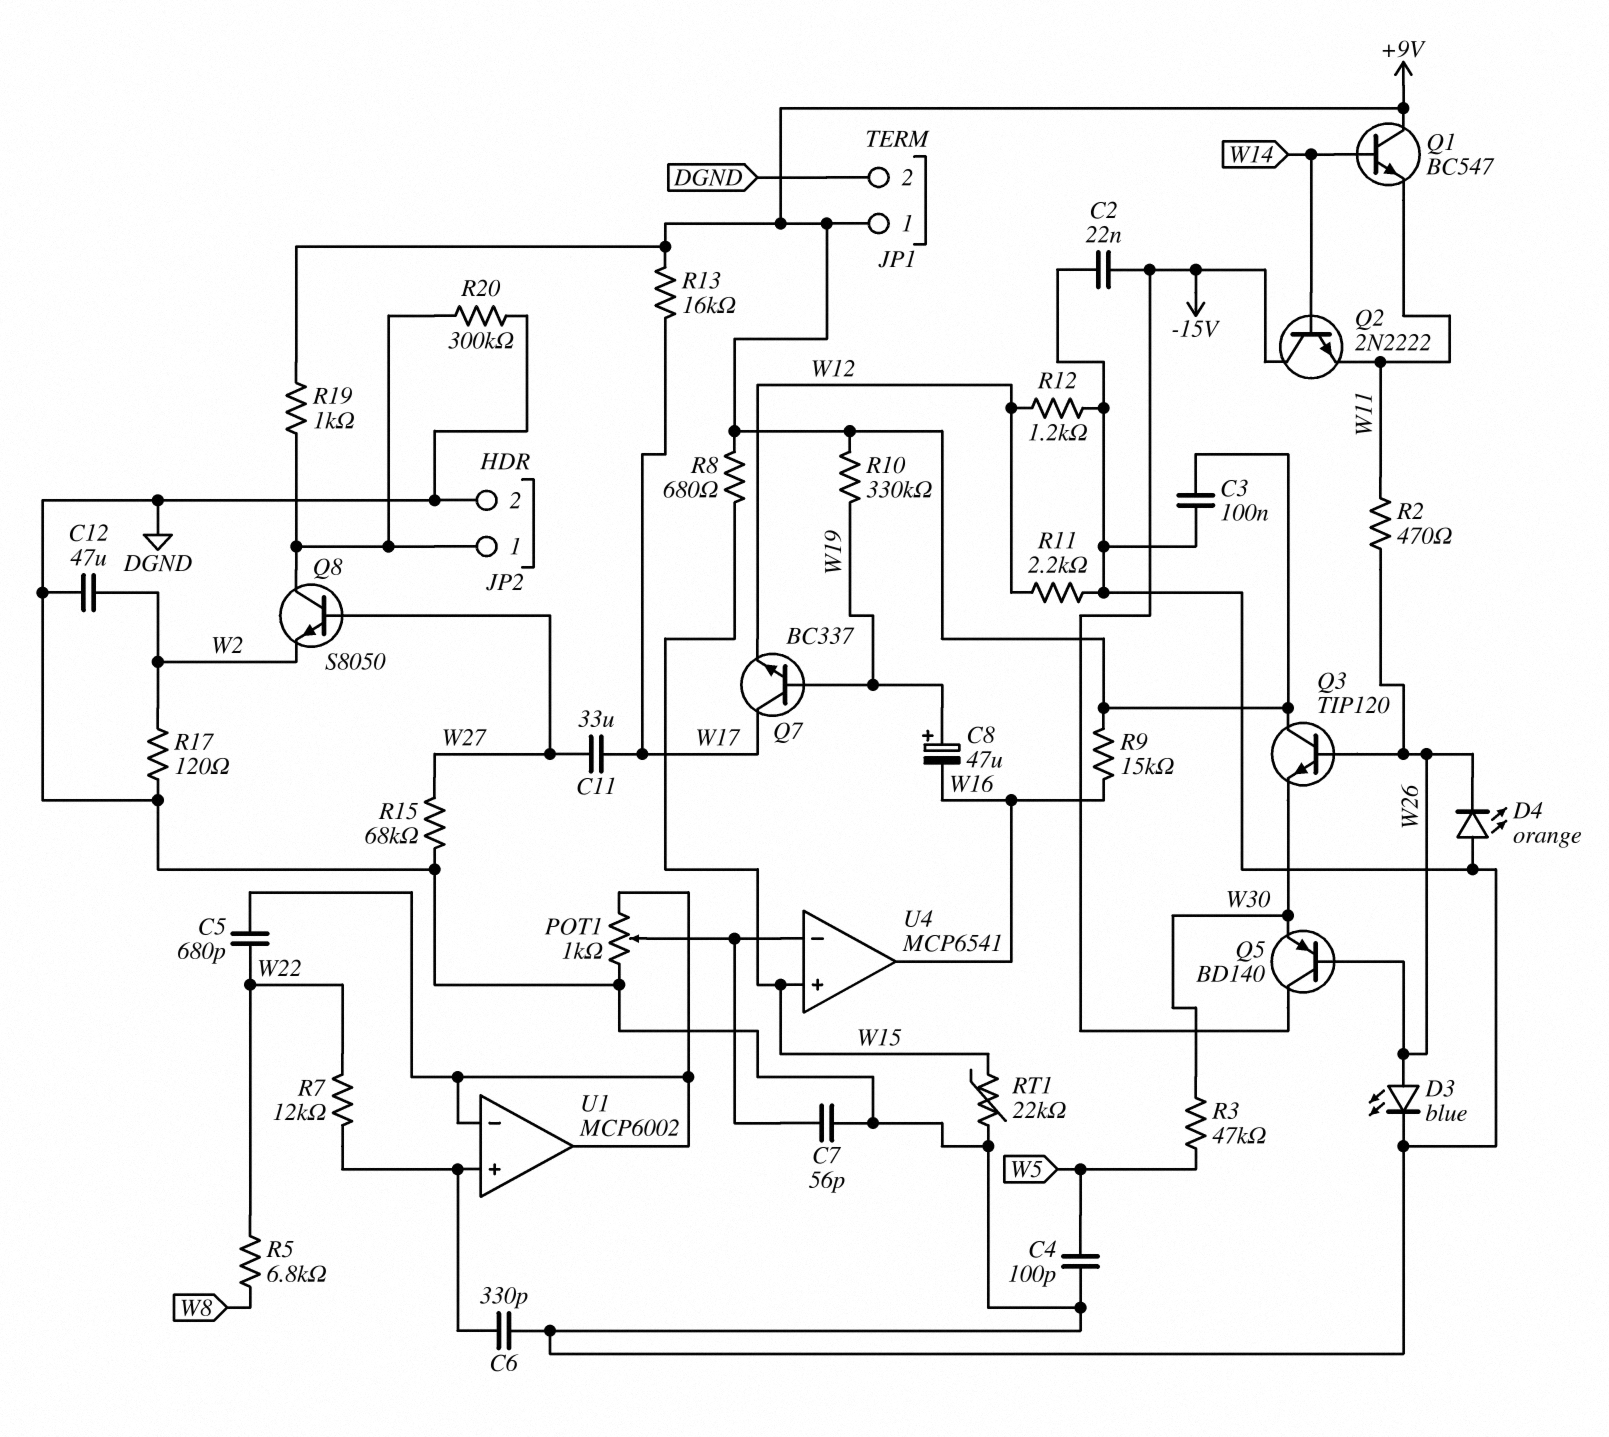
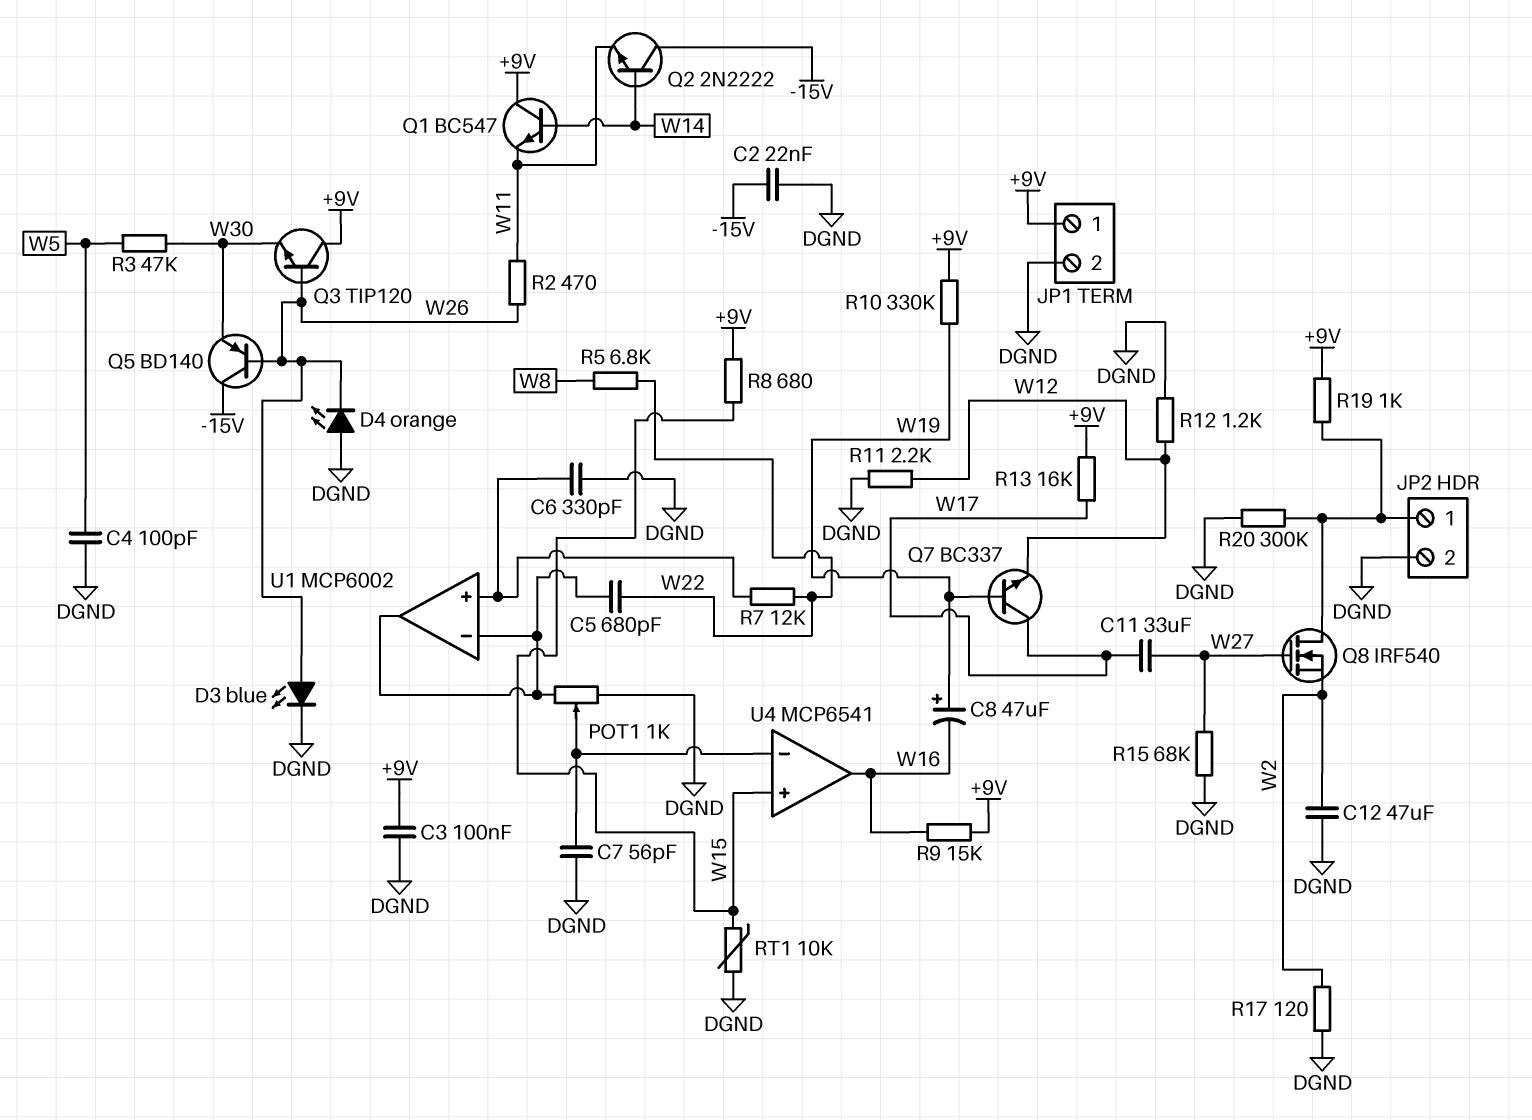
Q8: NPN S8050 (B W27, C JP2/1, E W2) -> NMOS IRF540 (G W27, D JP2/1, S W2)
RT1: 22k (DGND, W15) -> 10k (DGND, W15)

